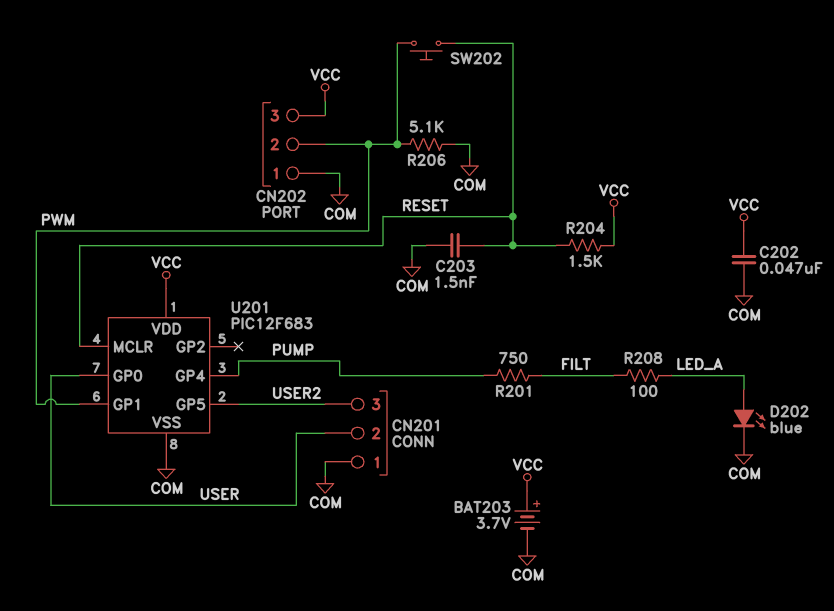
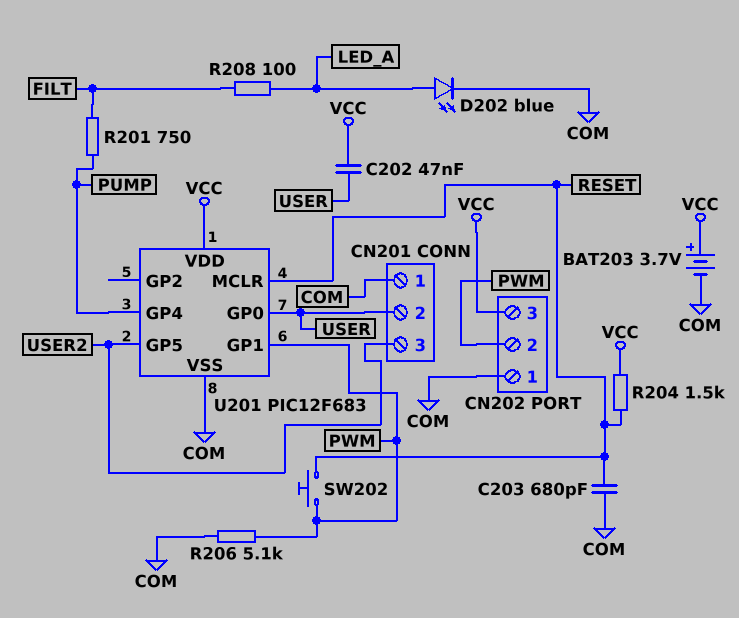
C202: 47nF (COM, VCC) -> 47nF (USER, VCC)
C203: 1.5nF (COM, RESET) -> 680pF (COM, RESET)

